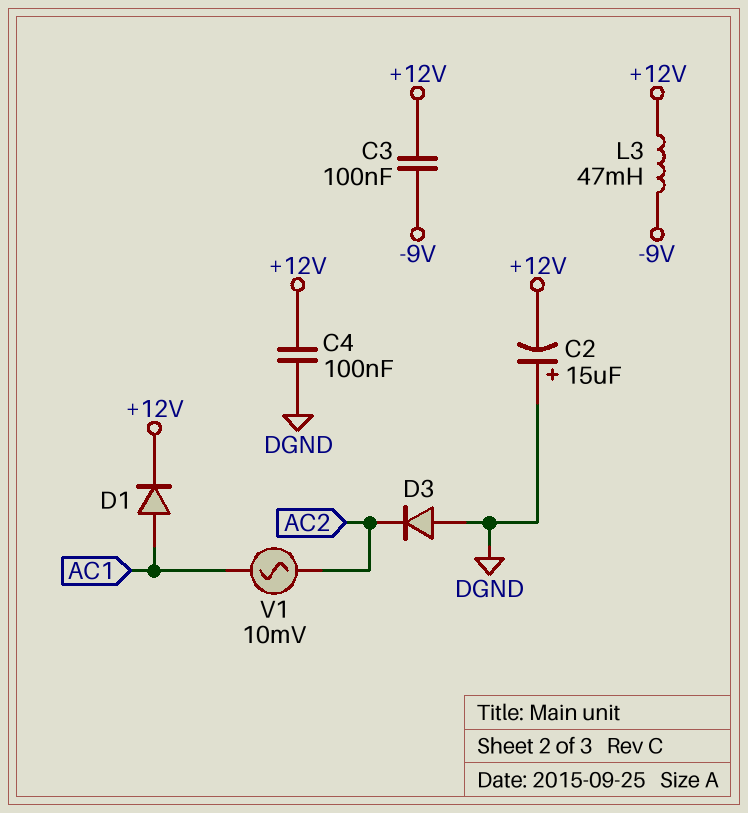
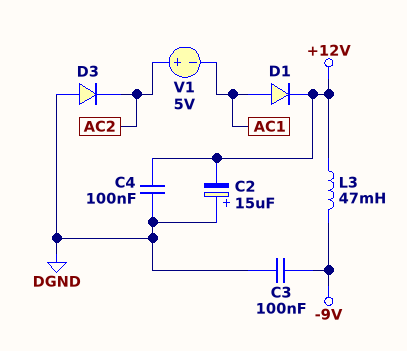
C3: 100nF (+12V, -9V) -> 100nF (-9V, DGND)
V1: AC 10mV (AC1, AC2) -> 5V (plus AC2, minus AC1)

